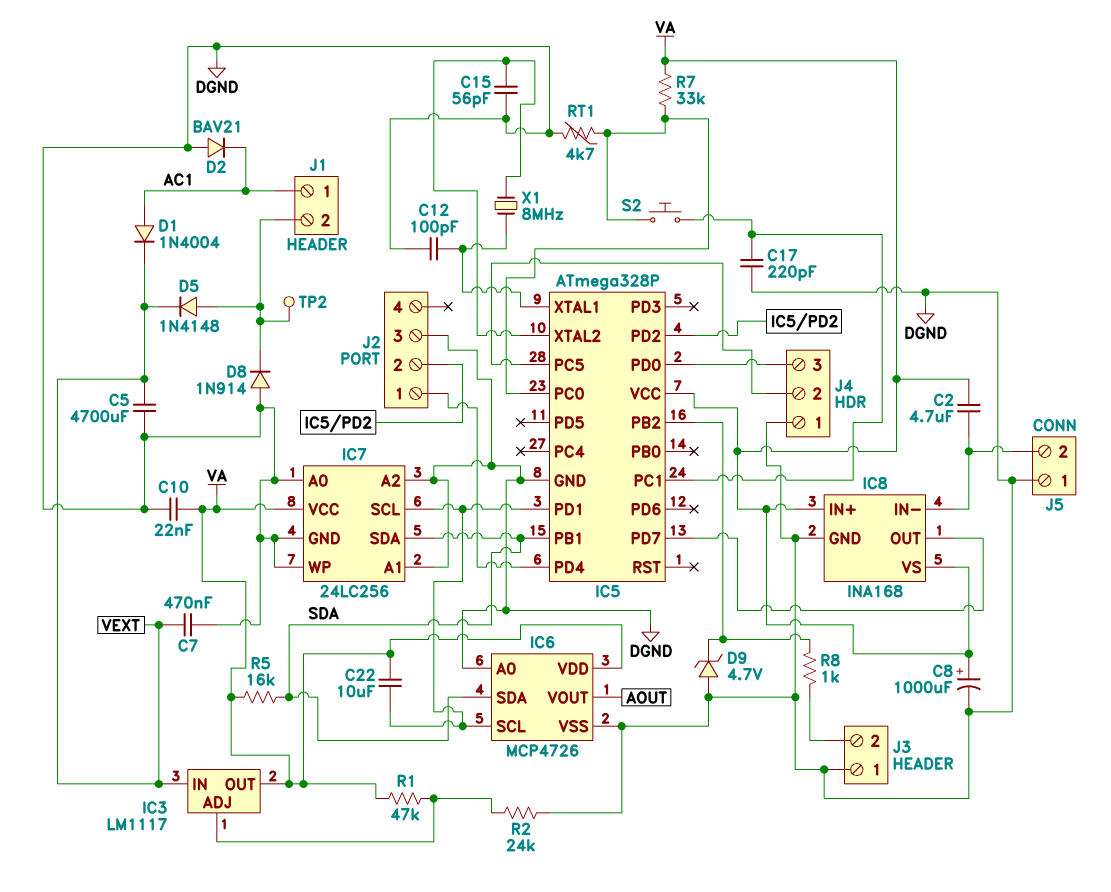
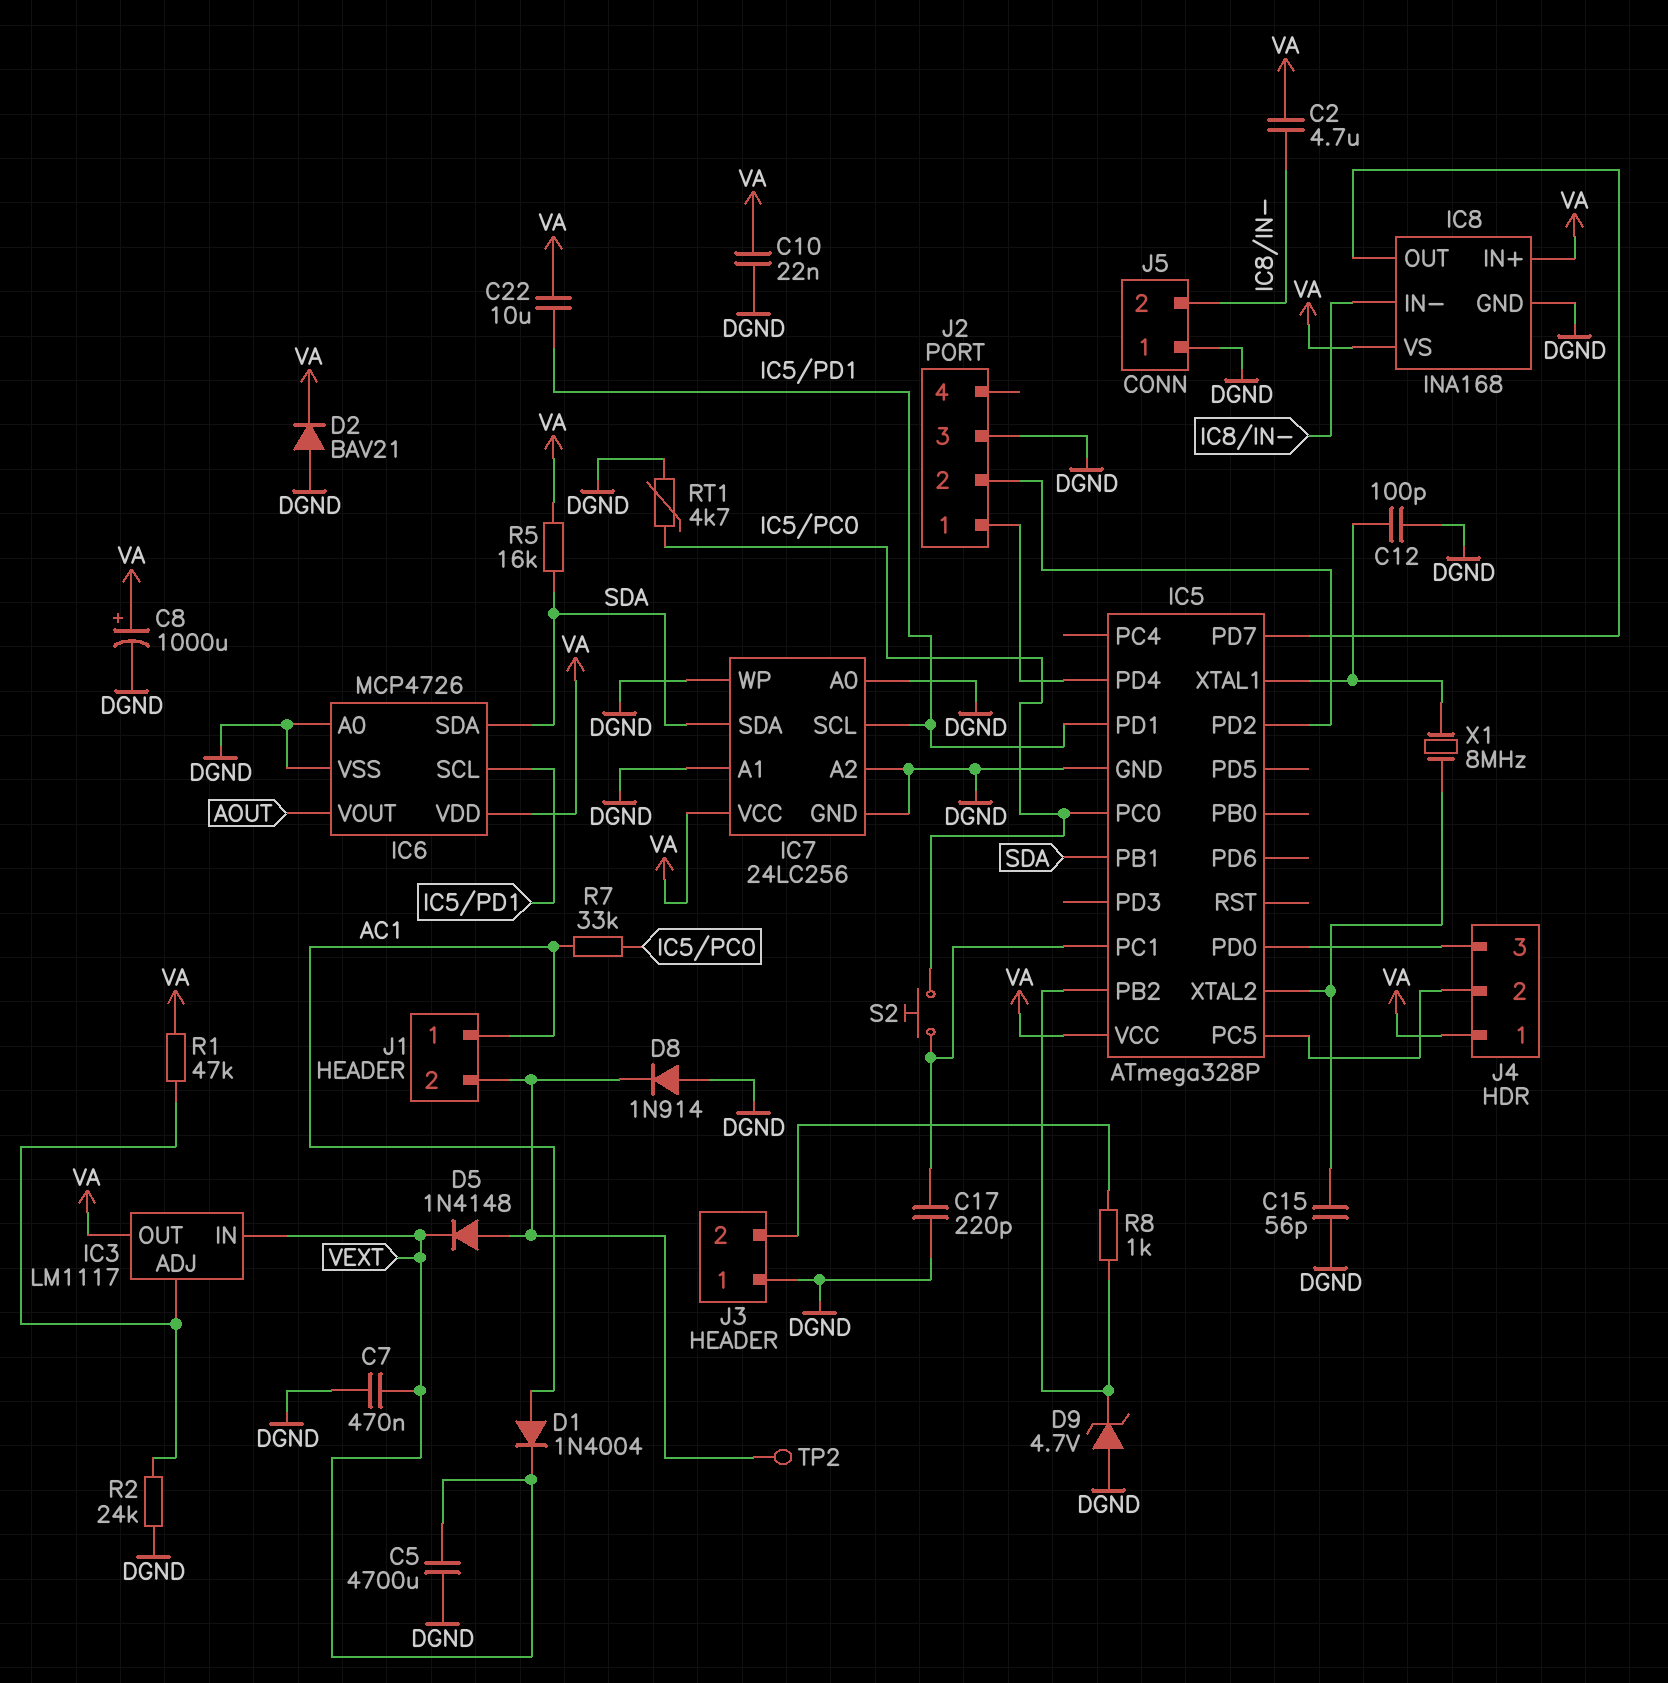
D2: diode BAV21 (A DGND, K AC1) -> diode BAV21 (A DGND, K VA)
J4 pin 1: DGND -> VA
R7: 33k (IC5/PC0, VA) -> 33k (AC1, IC5/PC0)

